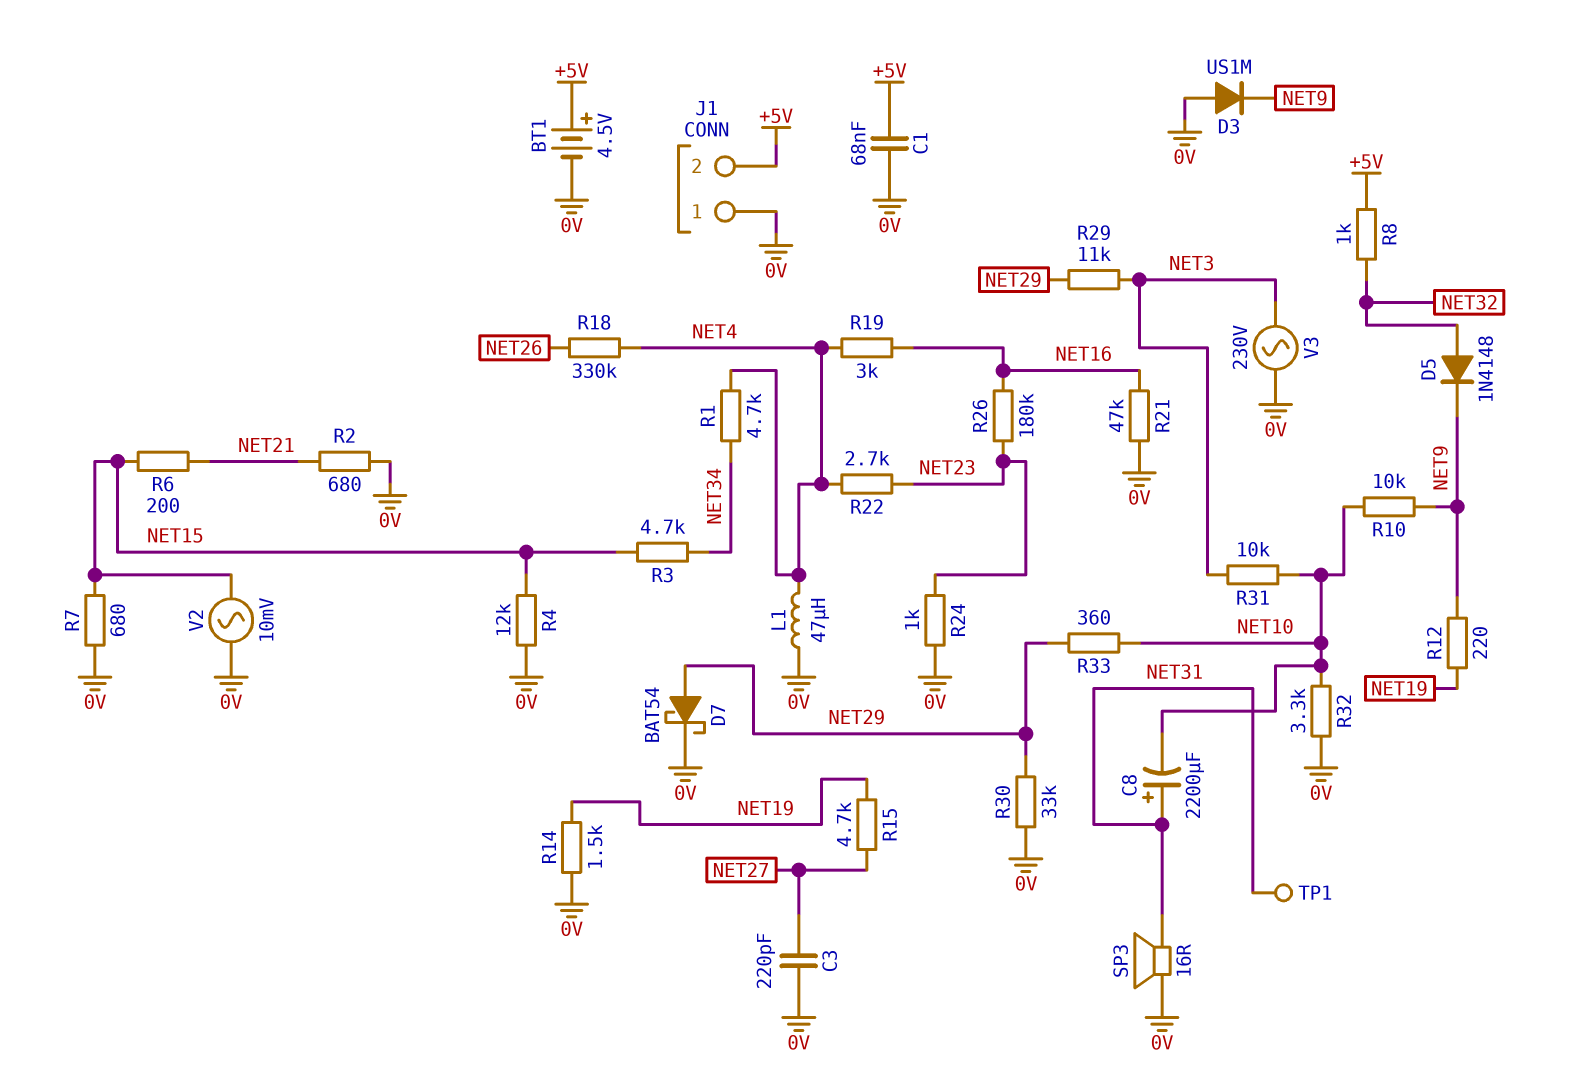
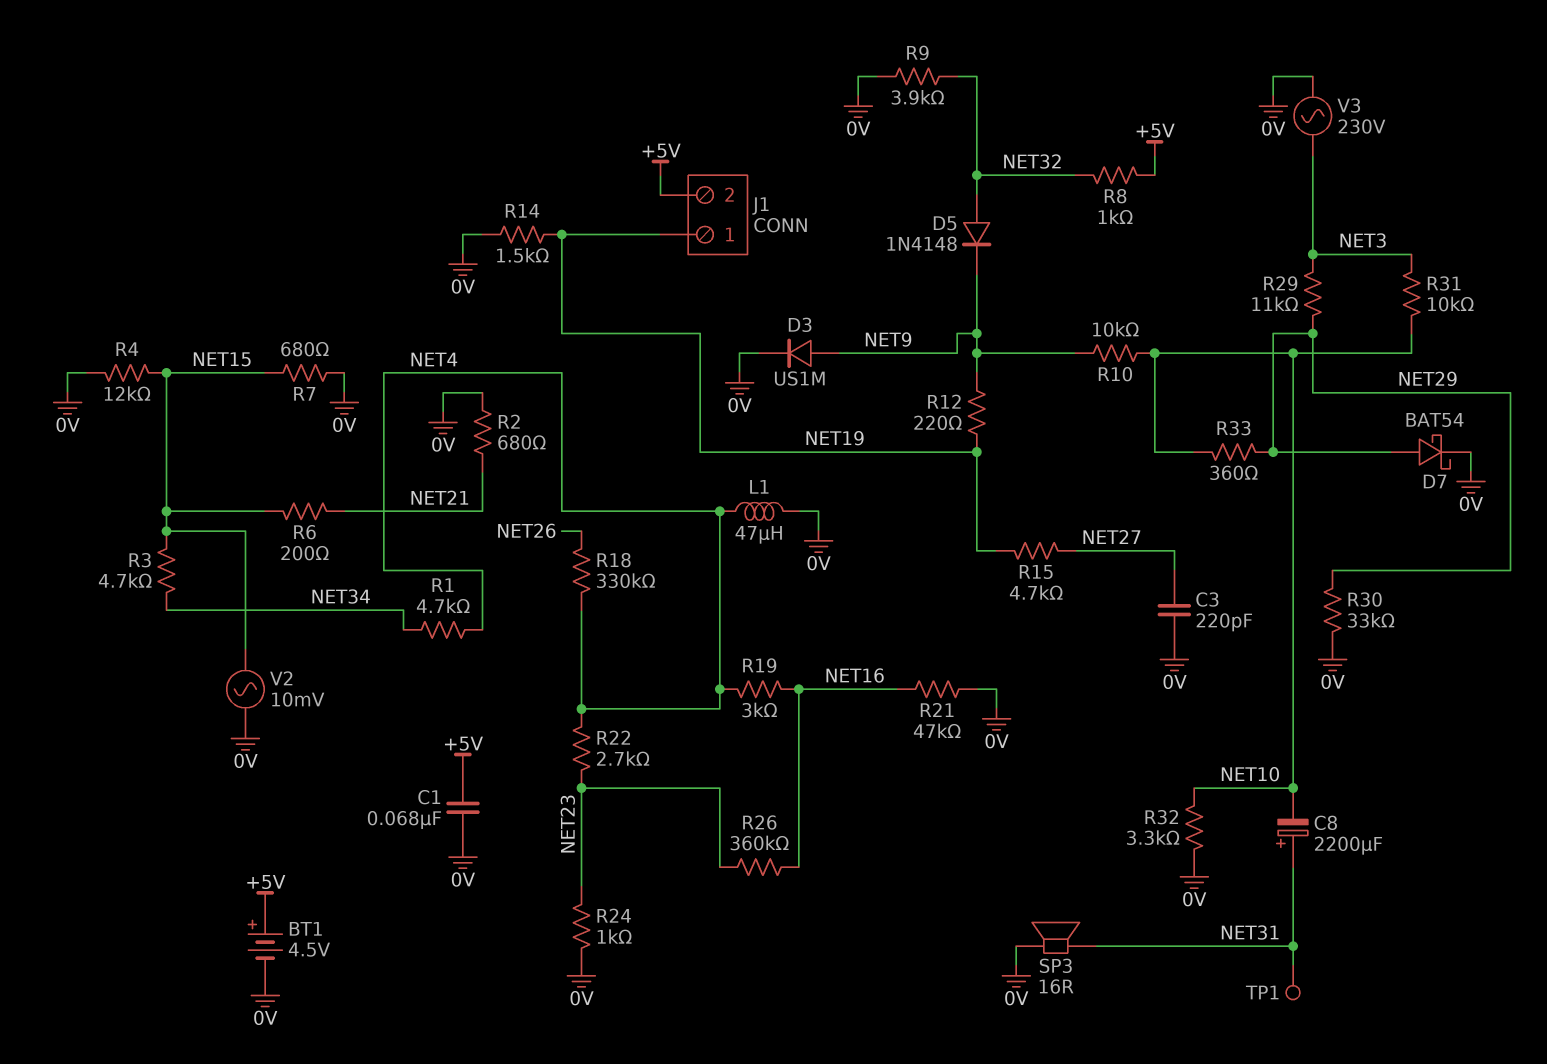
D3: diode US1M (A 0V, K NET9) -> diode US1M (A NET9, K 0V)
J1 pin 1: 0V -> NET19
R9: none -> 3.9k (0V, NET32)
R26: 180k (NET16, NET23) -> 360k (NET16, NET23)

